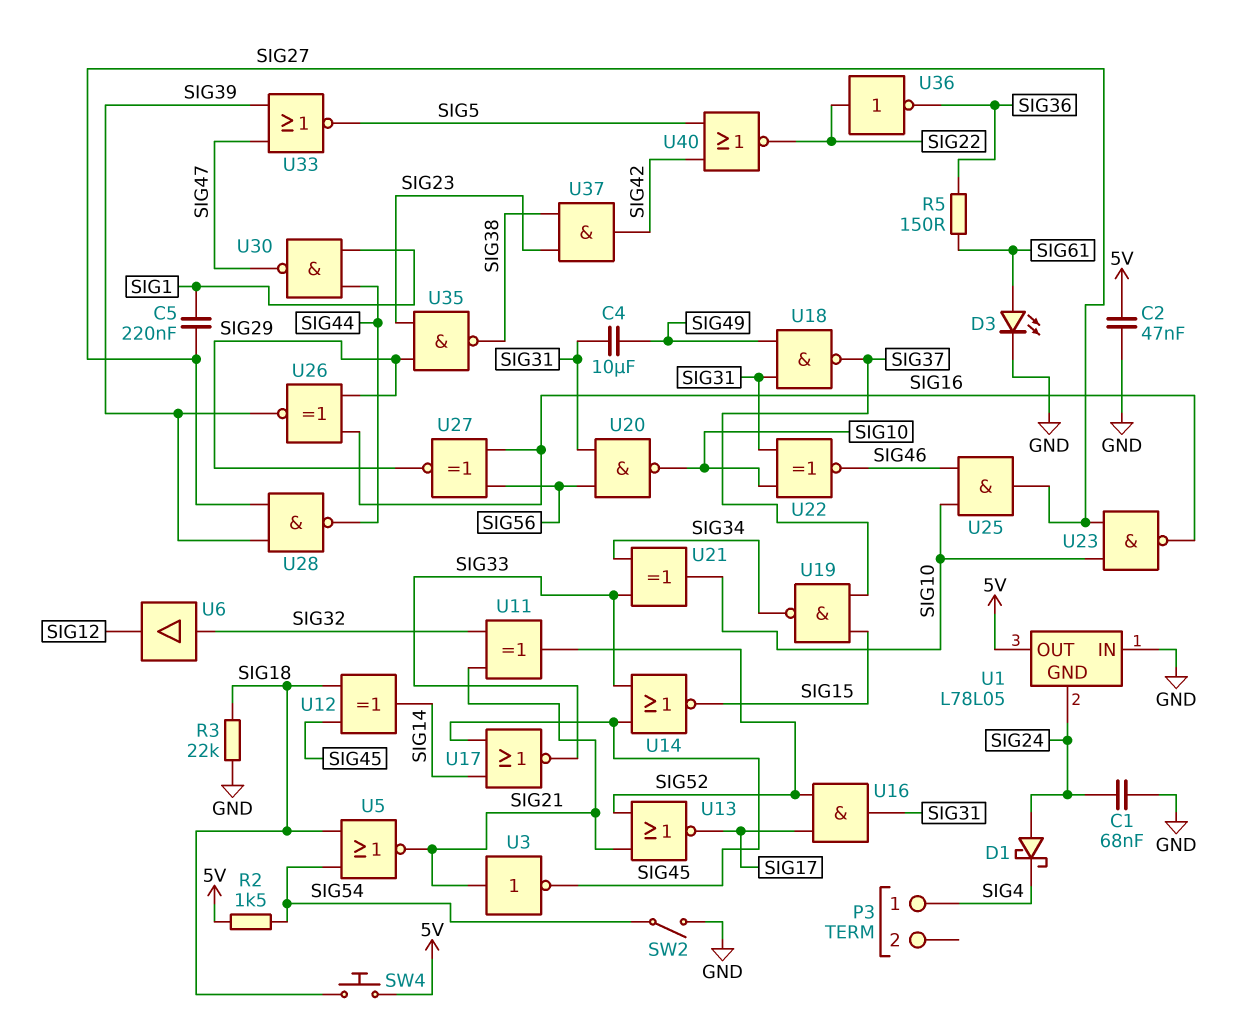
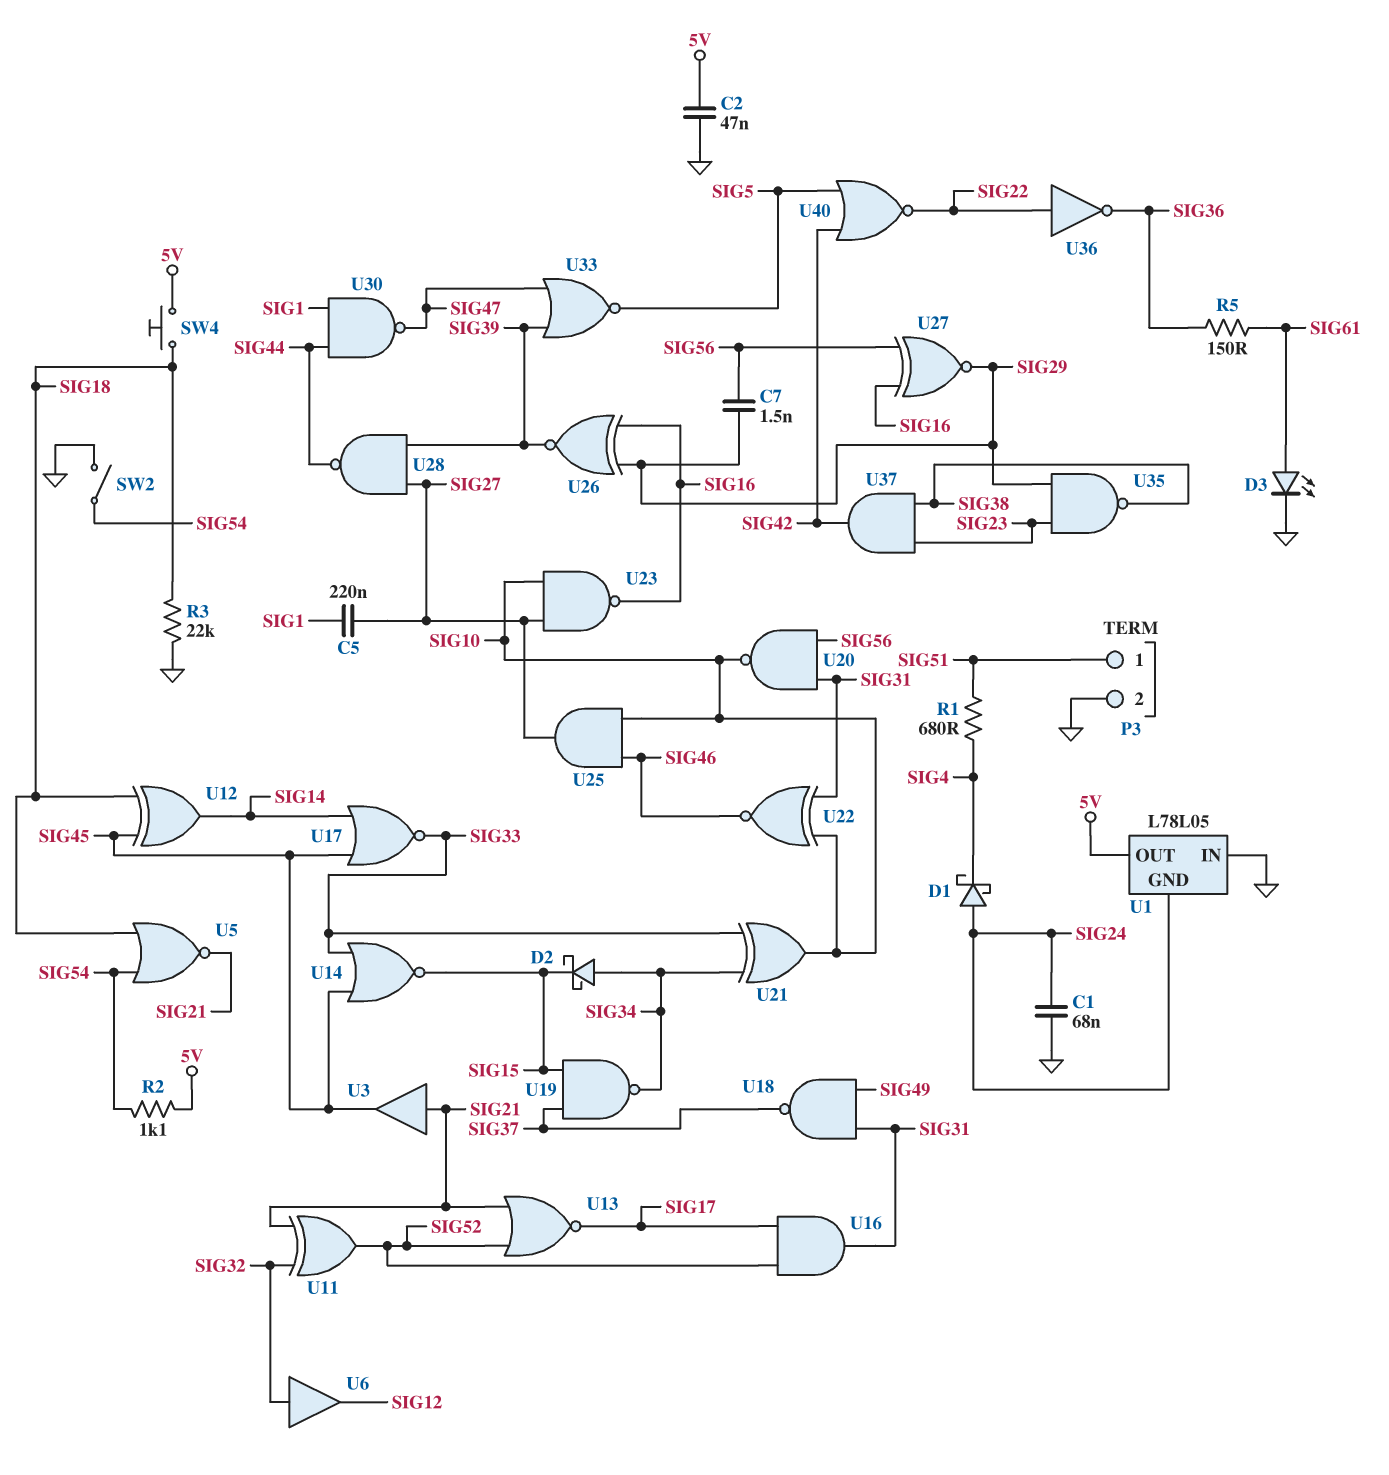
C4: 10uF (SIG31, SIG49) -> none
C7: none -> 1.5nF (SIG29, SIG56)
D2: none -> schottky (A SIG34, K SIG15)
P3 pin 1: SIG4 -> SIG51
P3 pin 2: none -> GND
R1: none -> 680 (SIG4, SIG51)
R2: 1.5k (5V, SIG54) -> 1.1k (5V, SIG54)
U3: NOT (in SIG21, out SIG45) -> buffer (in SIG21, out SIG45)

